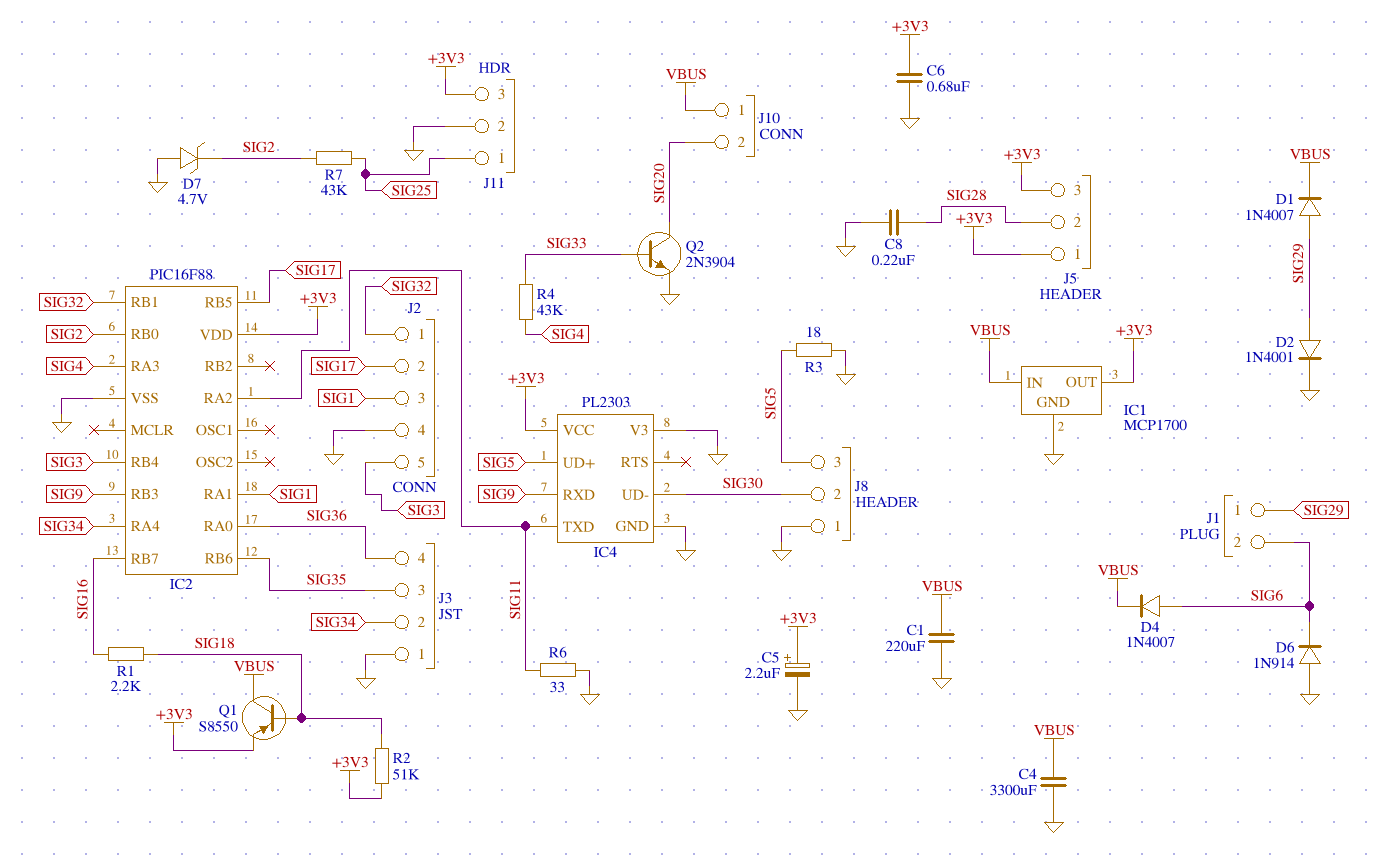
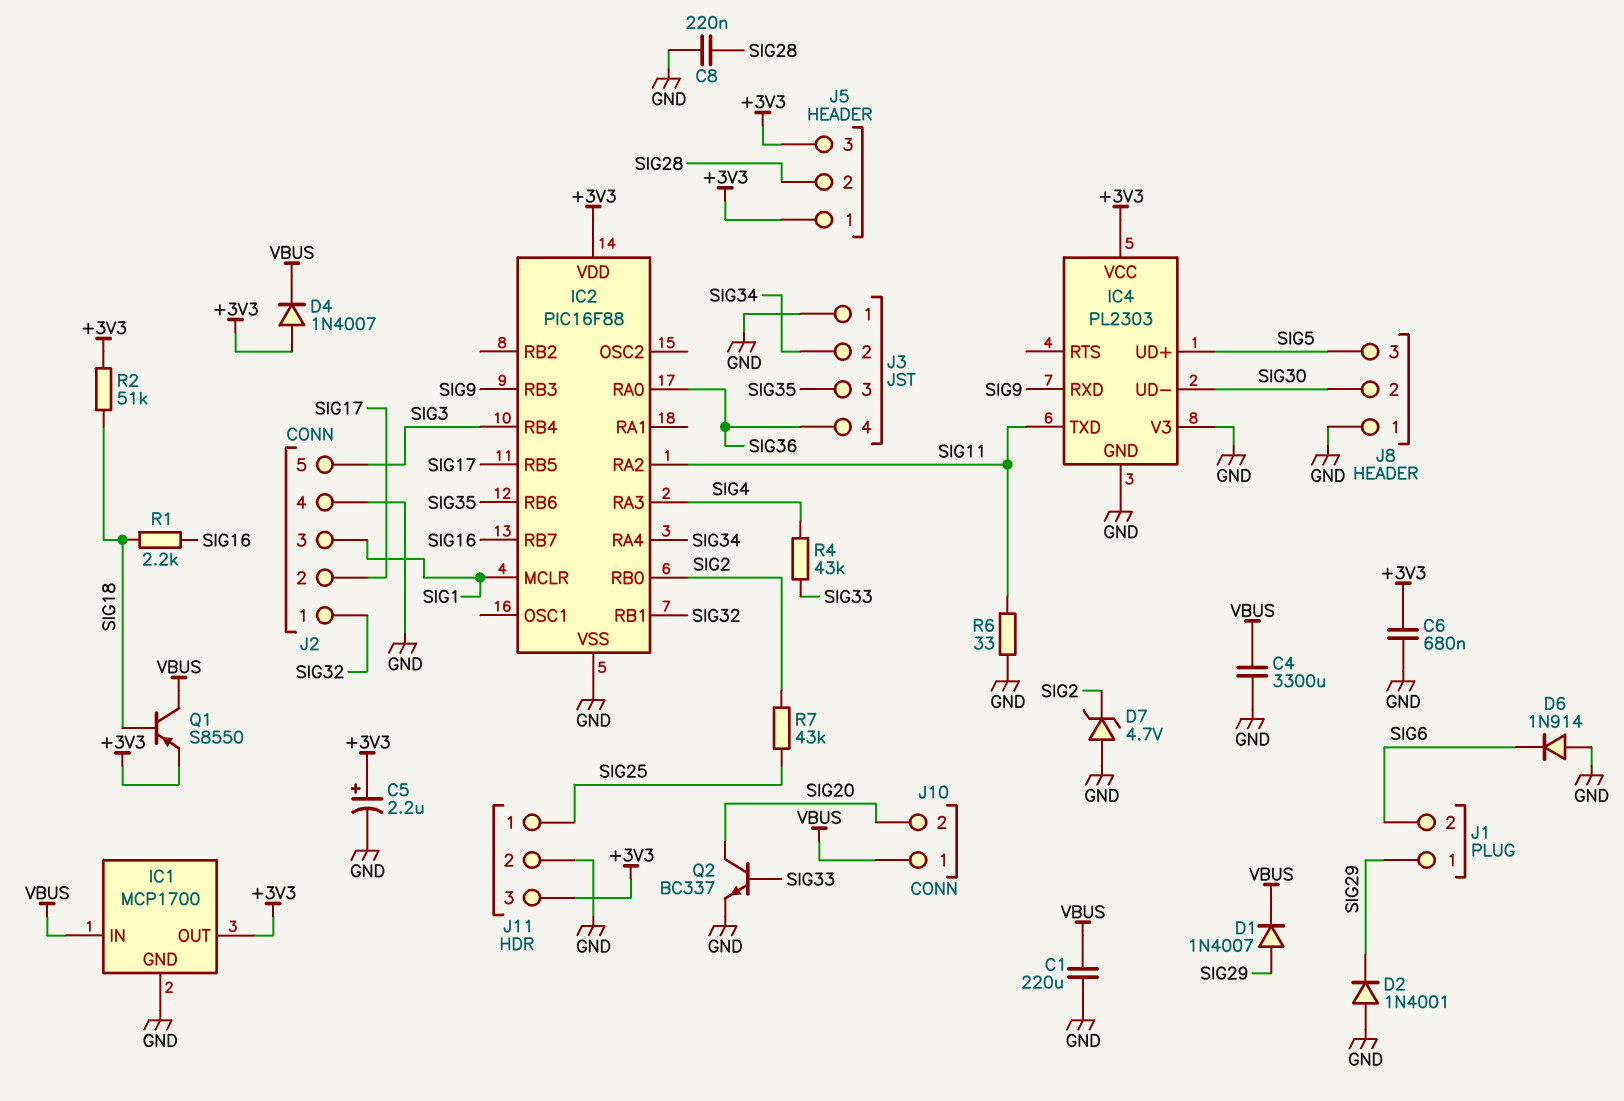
D2: diode 1N4001 (A SIG29, K GND) -> diode 1N4001 (A GND, K SIG29)
D4: diode 1N4007 (A SIG6, K VBUS) -> diode 1N4007 (A +3V3, K VBUS)
IC2 pin MCLR: none -> SIG1
IC2 pin RA1: SIG1 -> none
Q2: NPN 2N3904 (B SIG33, C SIG20, E GND) -> NPN BC337 (B SIG33, C SIG20, E GND)
R3: 18 (GND, SIG5) -> none

